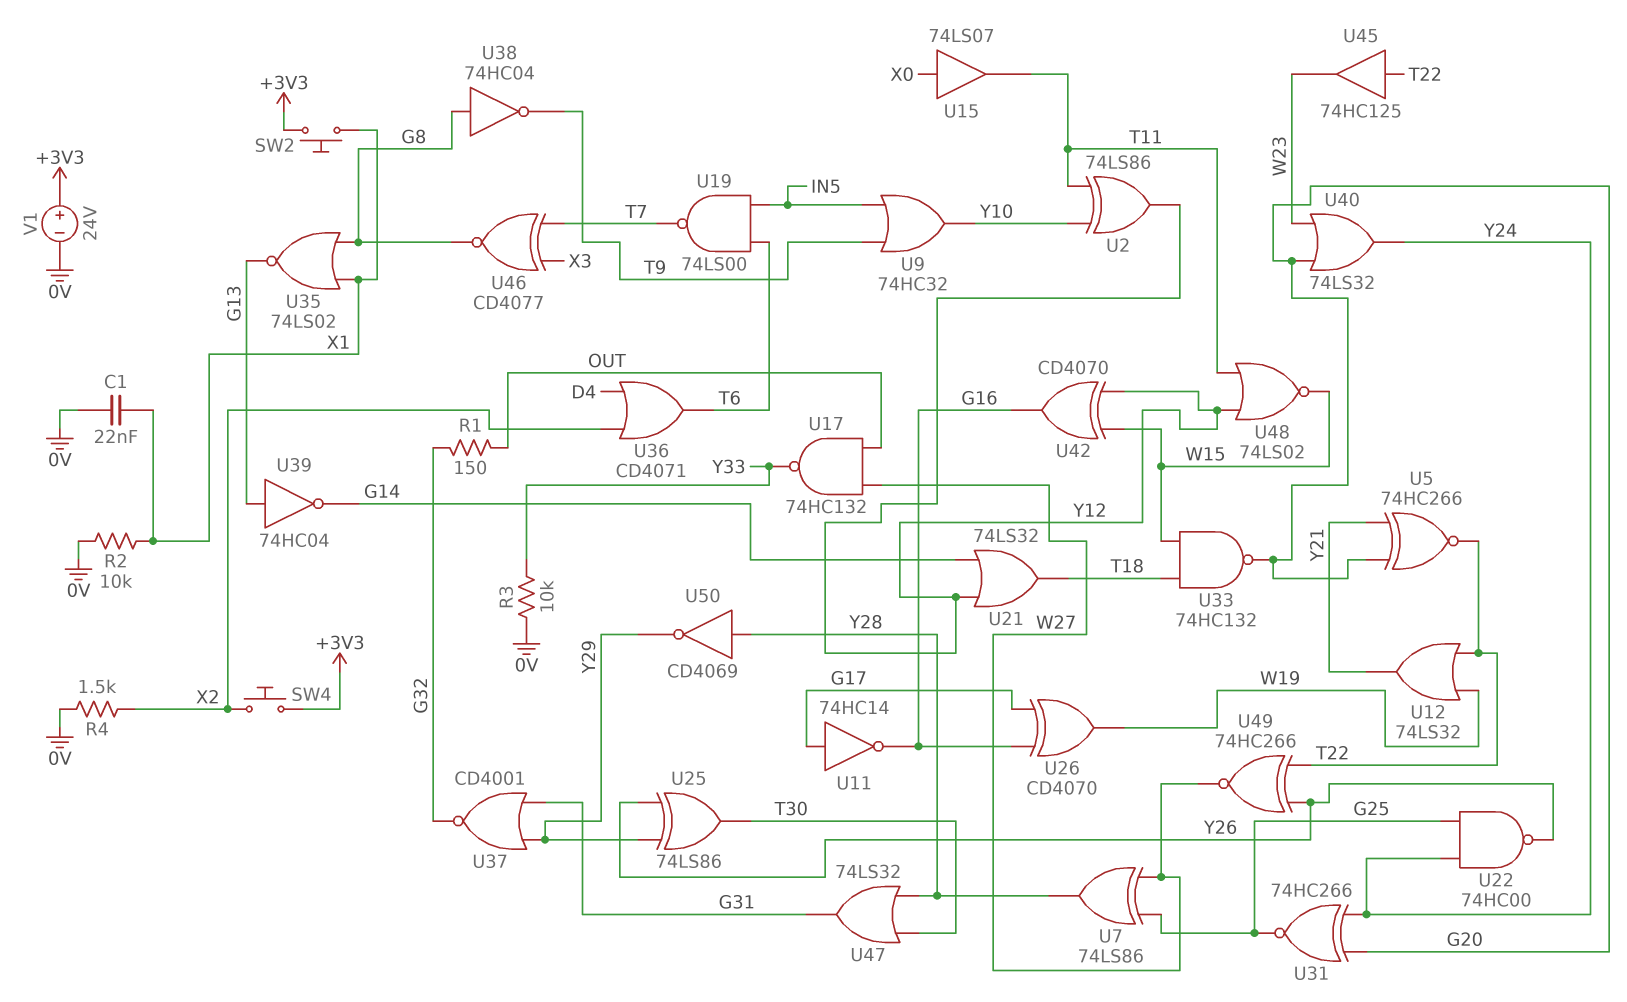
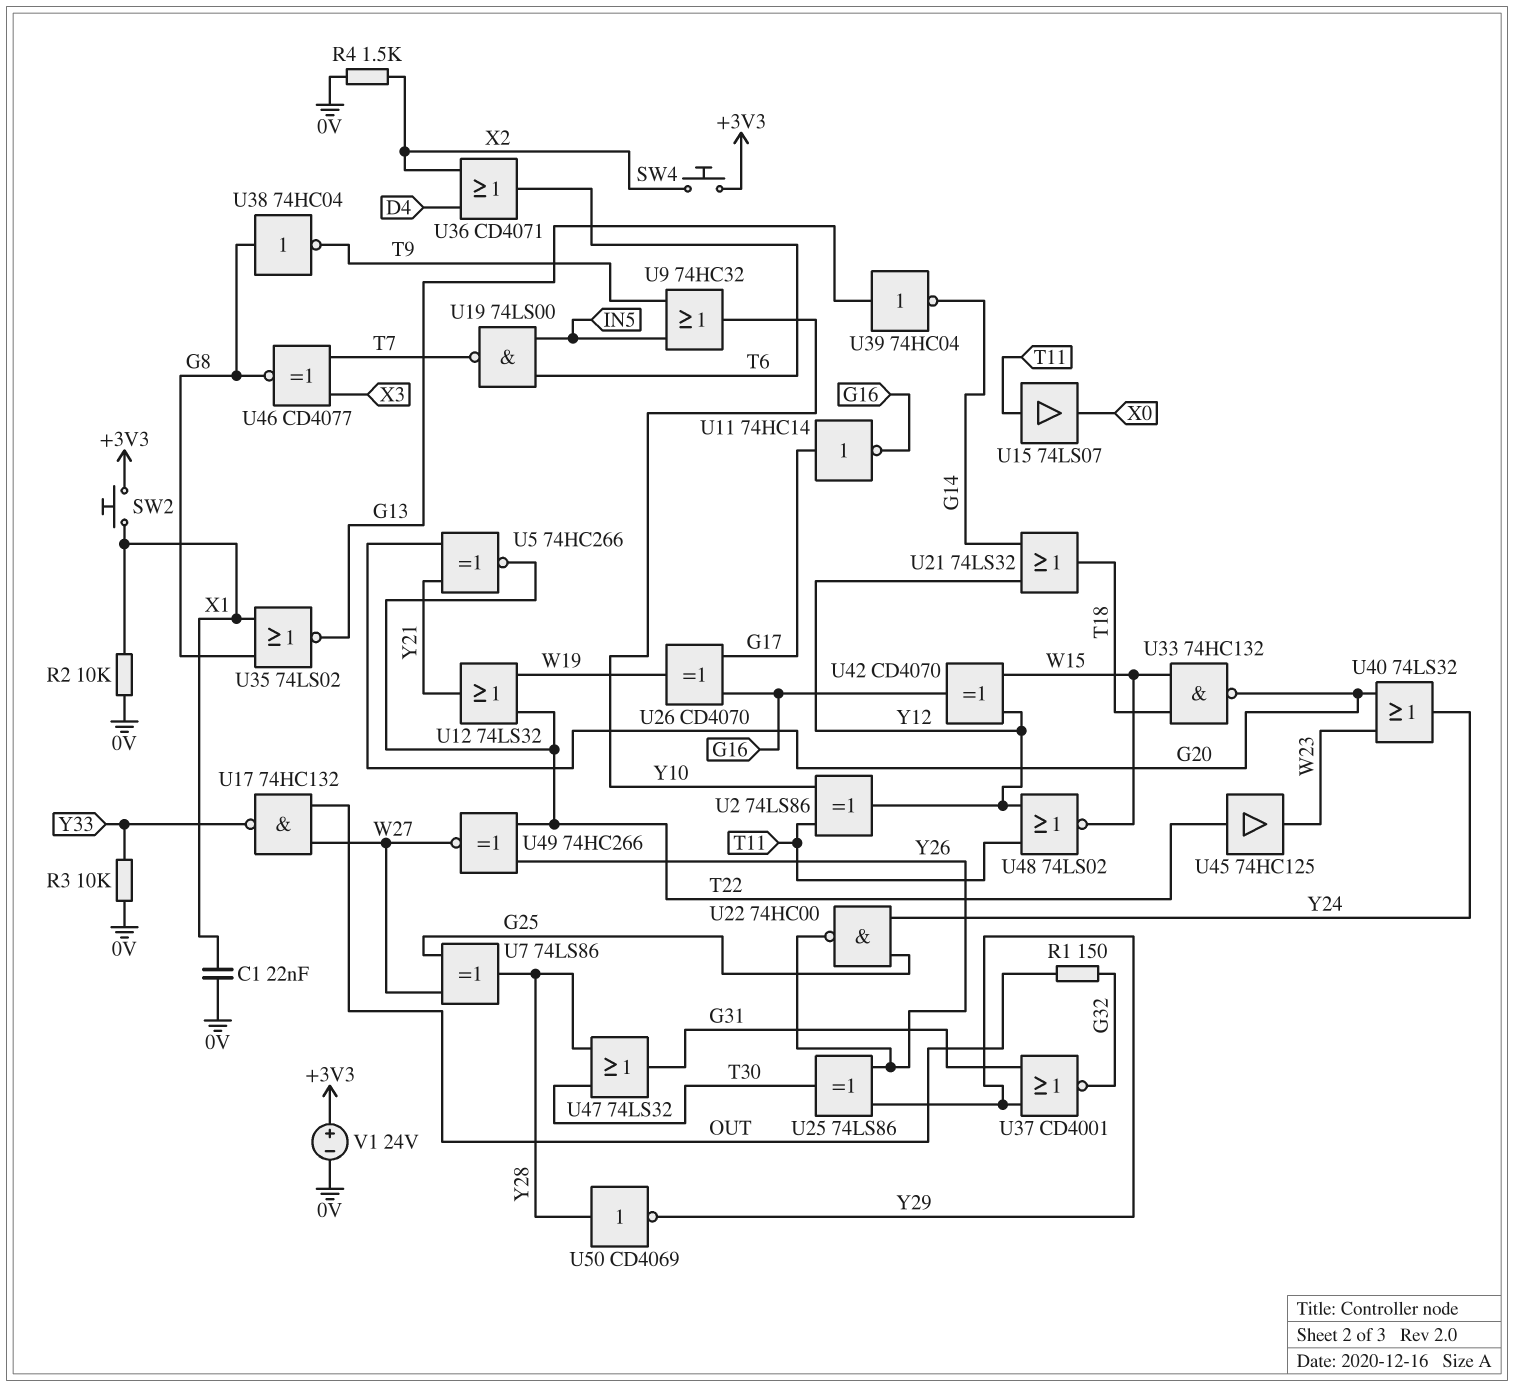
U15: buffer 74LS07 (in X0, out T11) -> buffer 74LS07 (in T11, out X0)
U31: XNOR 74HC266 (in G20, in Y24, out G25) -> none

